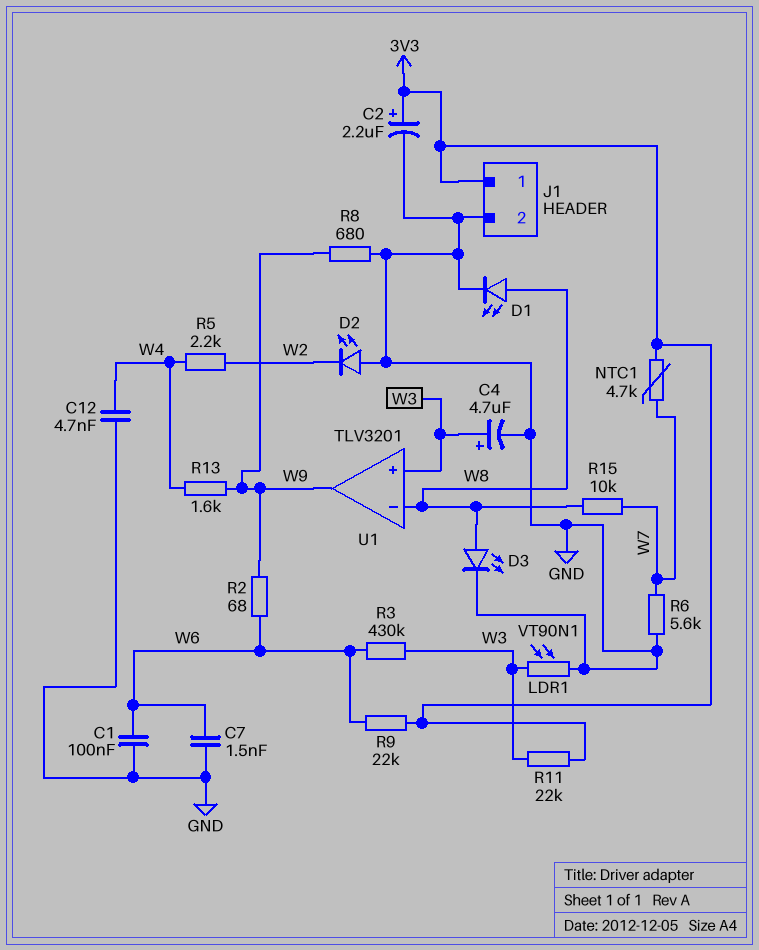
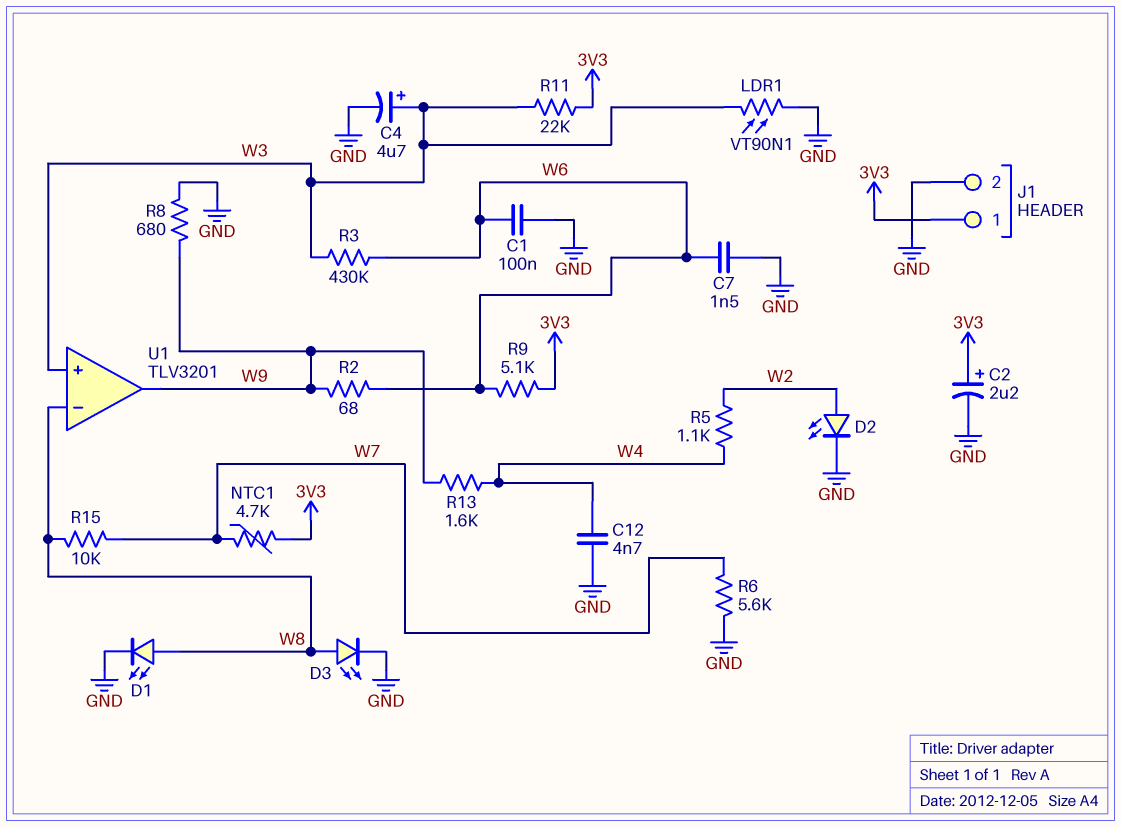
D2: LED (A GND, K W2) -> LED (A W2, K GND)
R5: 2.2k (W2, W4) -> 1.1k (W2, W4)
R9: 22k (3V3, W6) -> 5.1k (3V3, W6)

